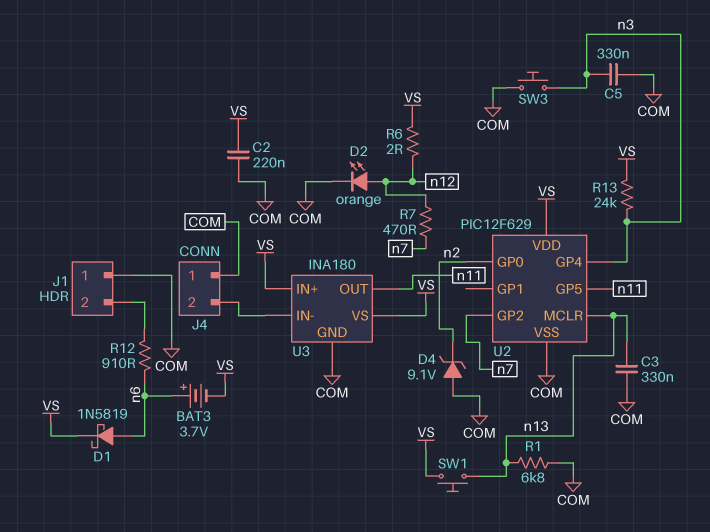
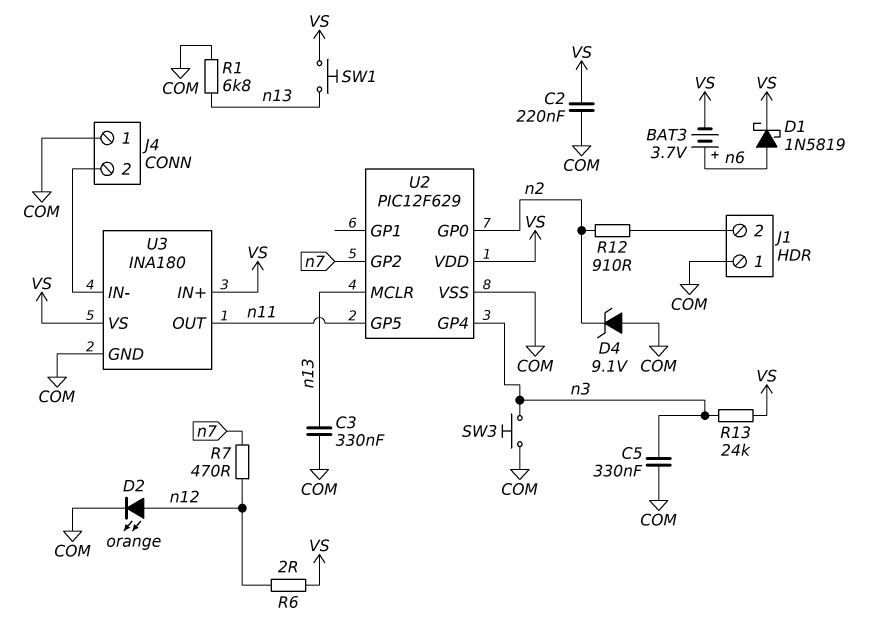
R12: 910 (J1/2, n6) -> 910 (J1/2, n2)

